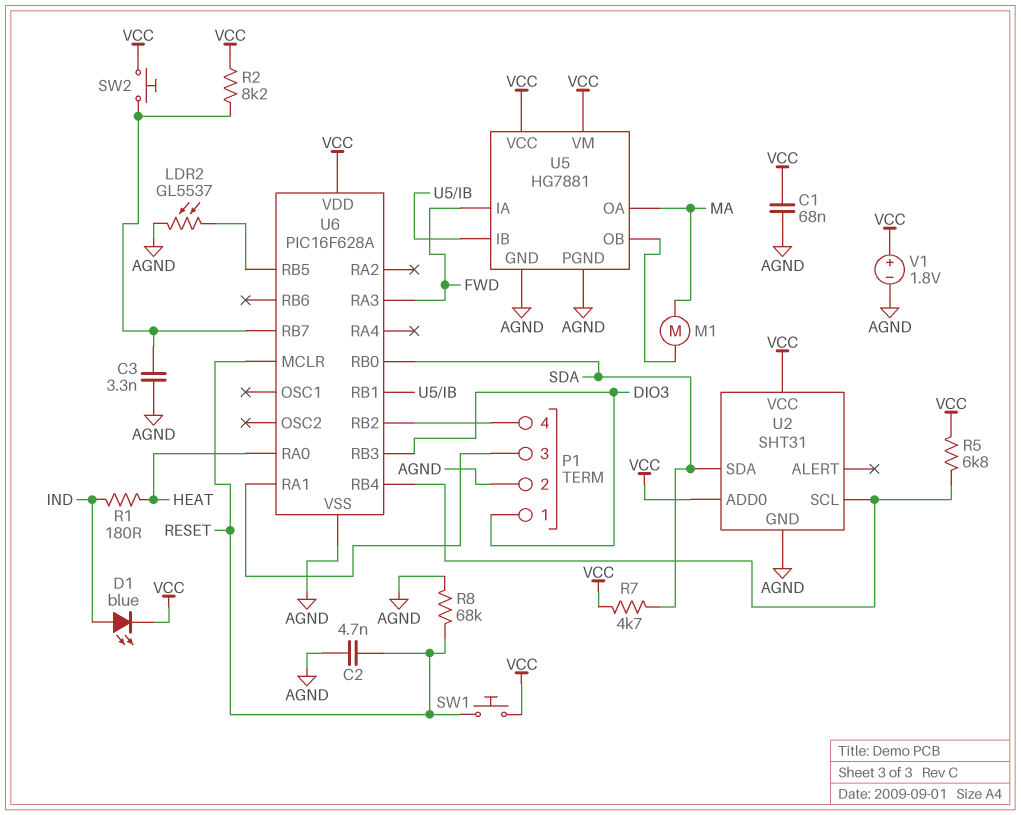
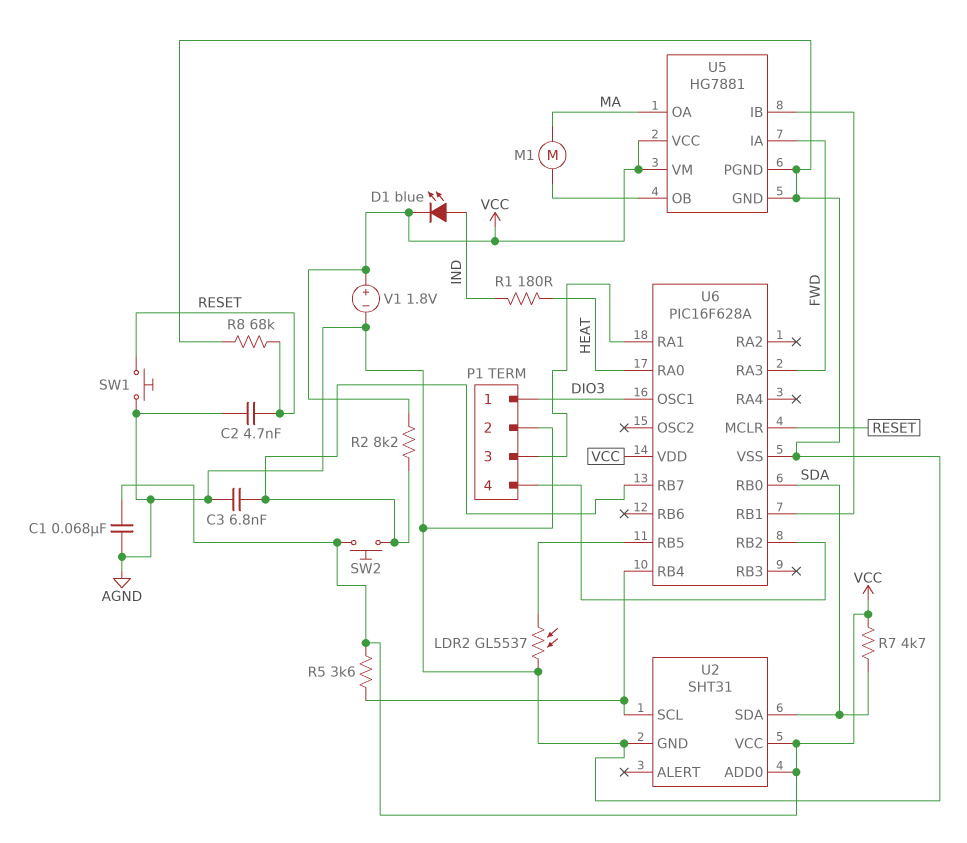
C3: 3.3nF (AGND, U6/RB7) -> 6.8nF (AGND, U6/RB7)
R5: 6.8k (U2/SCL, VCC) -> 3.6k (U2/SCL, VCC)
SW1: button (RESET, VCC) -> button (AGND, RESET)
U6 pin OSC1: none -> DIO3
U6 pin RB3: DIO3 -> none

